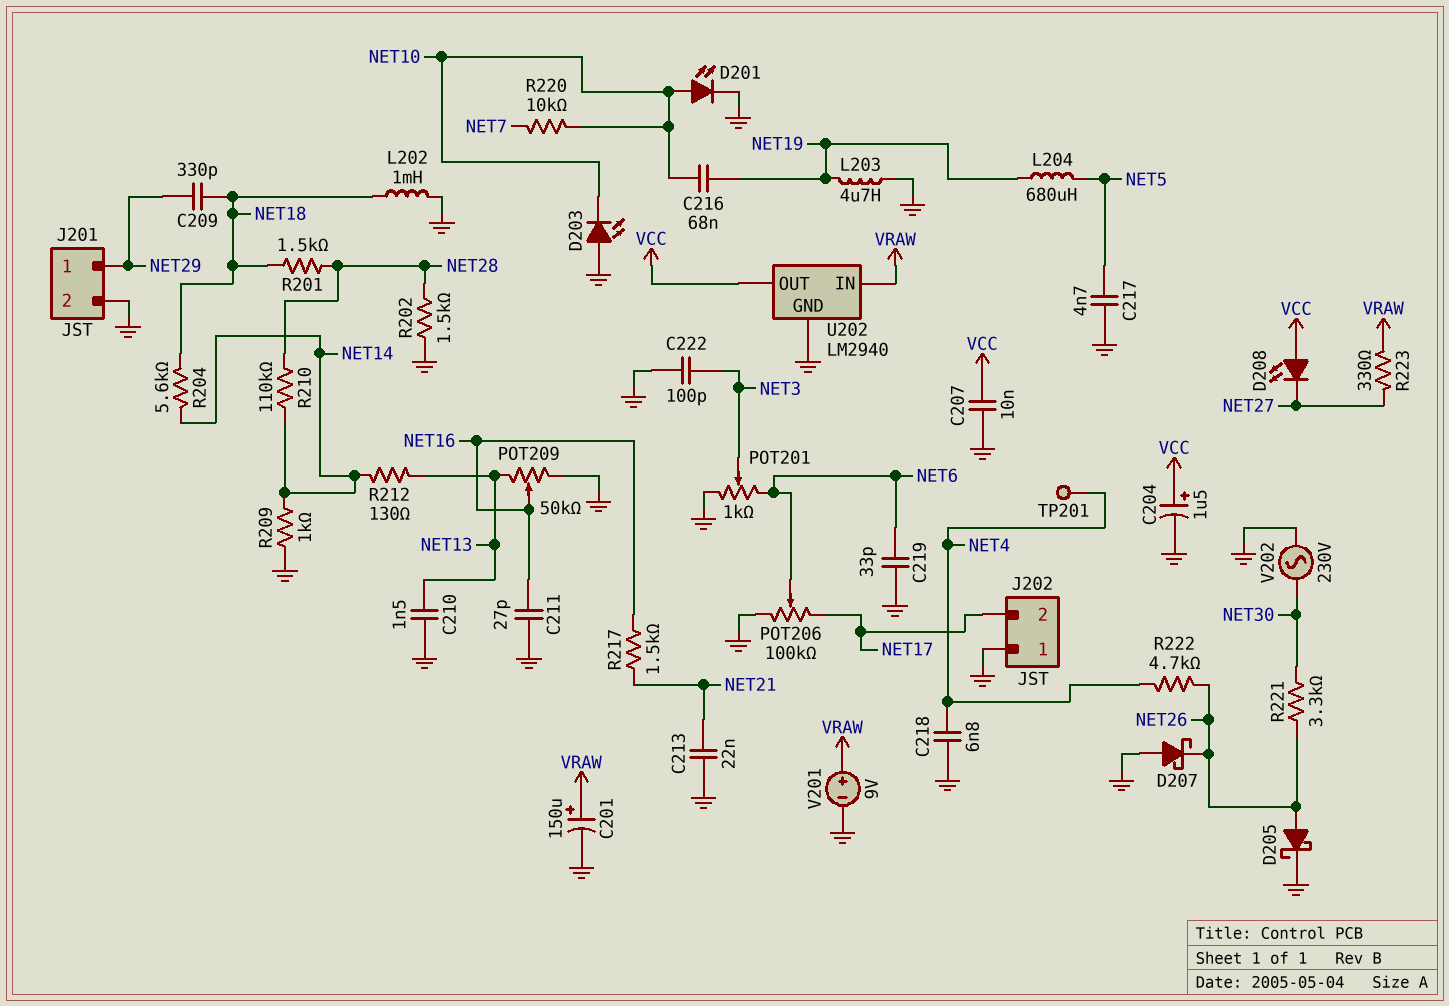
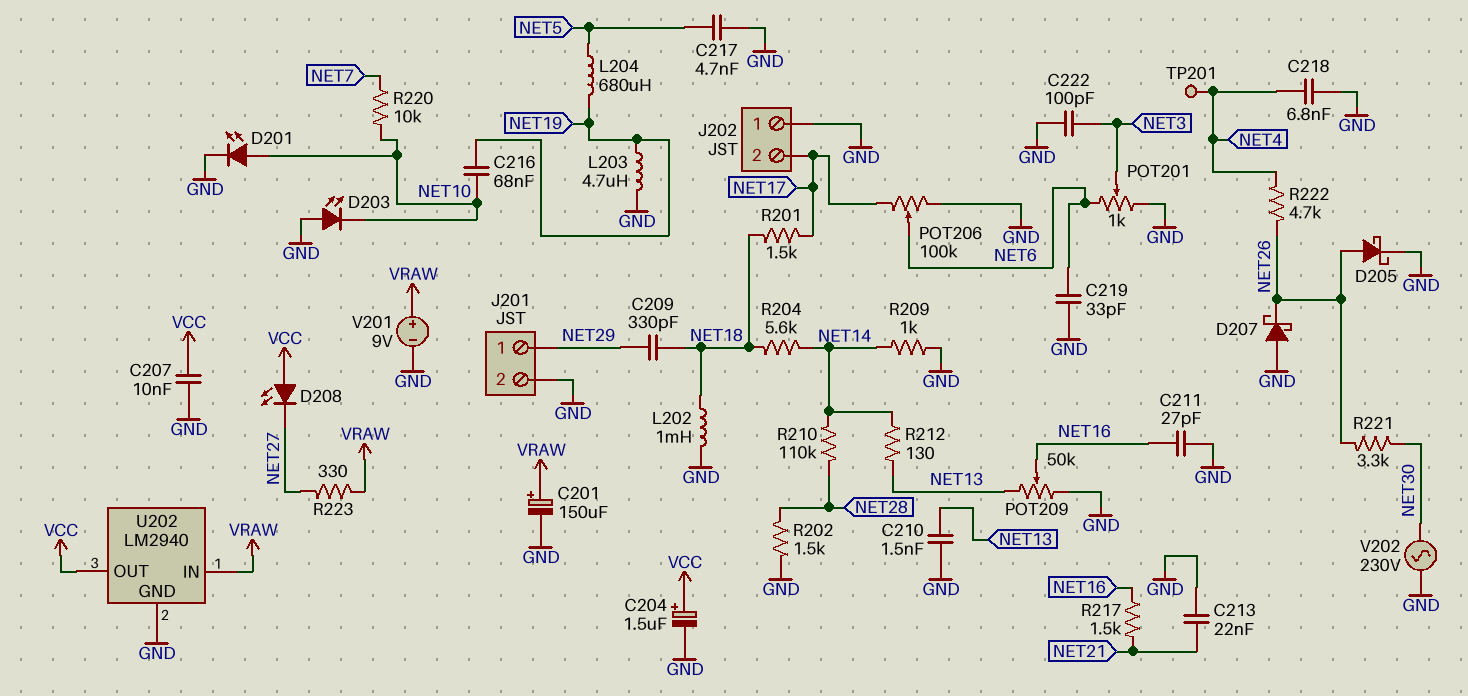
R201: 1.5k (NET18, NET28) -> 1.5k (NET17, NET18)

